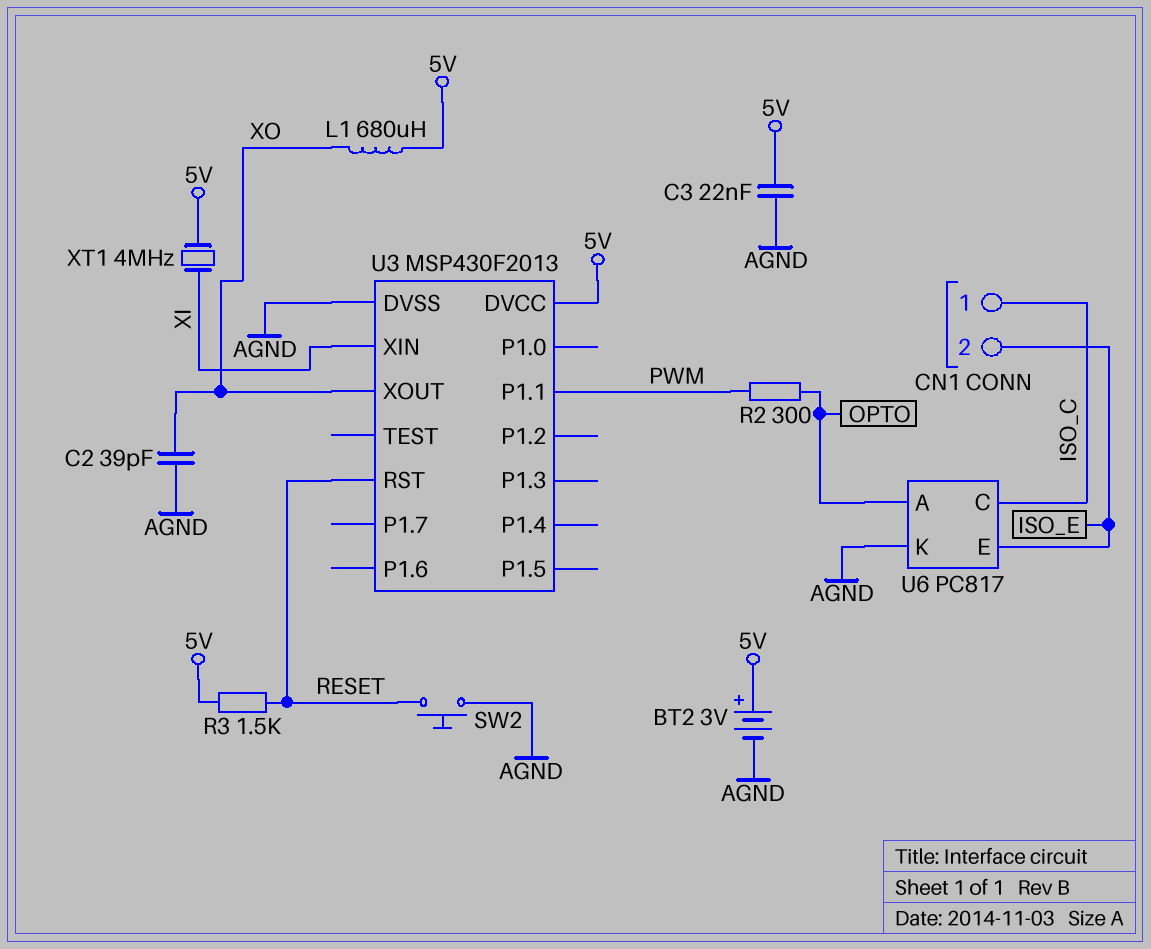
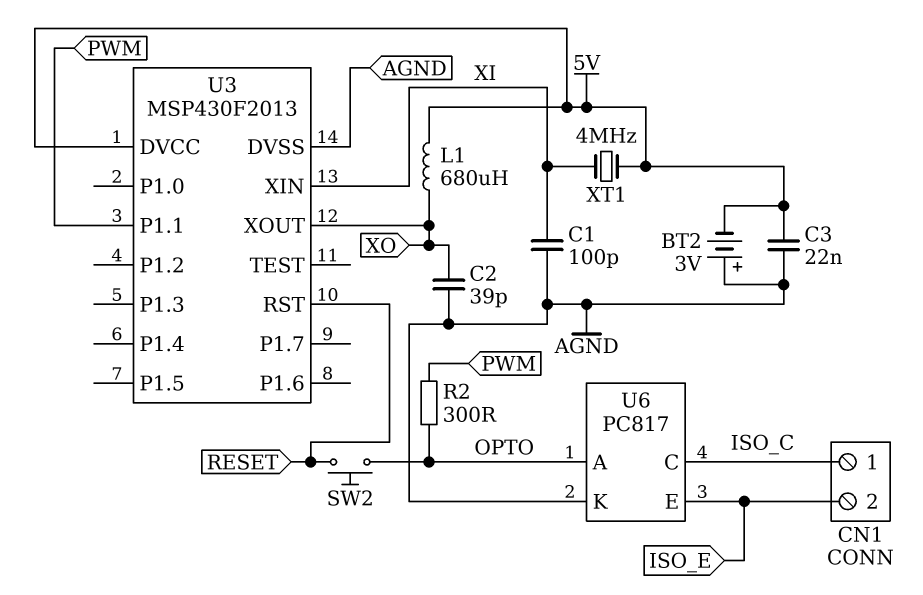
BT2: 3V (plus 5V, minus AGND) -> 3V (plus AGND, minus 5V)
C1: none -> 100pF (AGND, XI)
R3: 1.5k (5V, RESET) -> none
SW2: button (AGND, RESET) -> button (OPTO, RESET)

